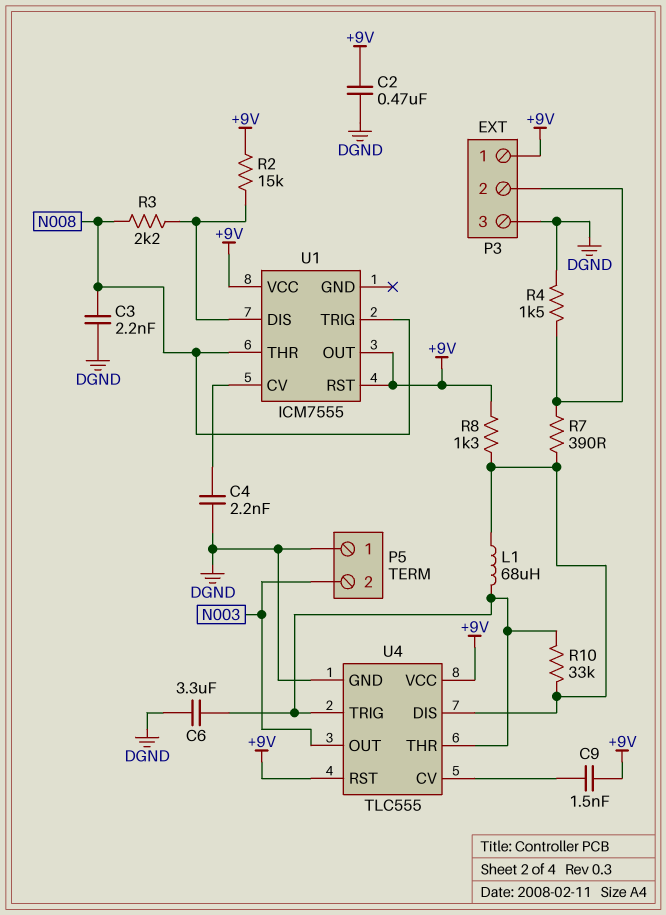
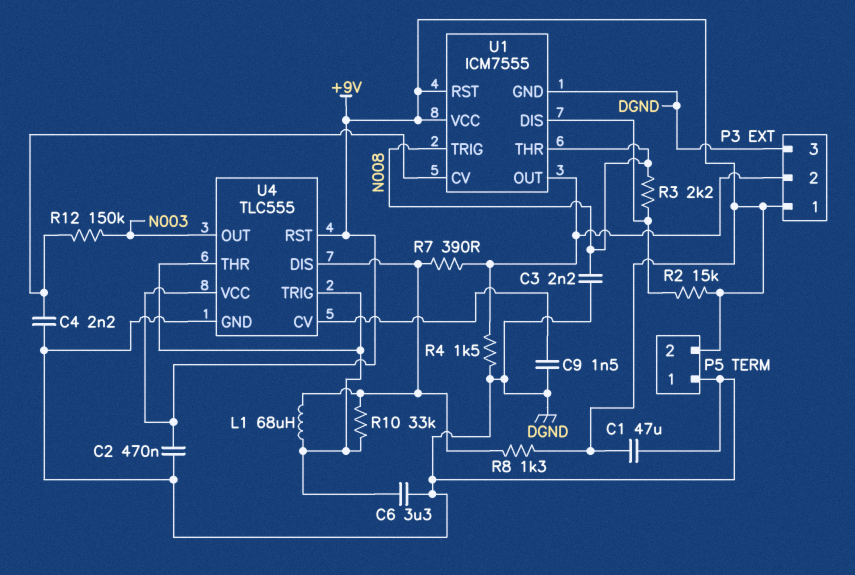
C1: none -> 47uF (+9V, DGND)
C9: 1.5nF (+9V, U4/CV) -> 1.5nF (DGND, U4/CV)
P5 pin 2: N003 -> +9V
R12: none -> 150k (N003, U1/CV)
U1 pin GND: none -> DGND
U1 pin OUT: +9V -> P3/2

